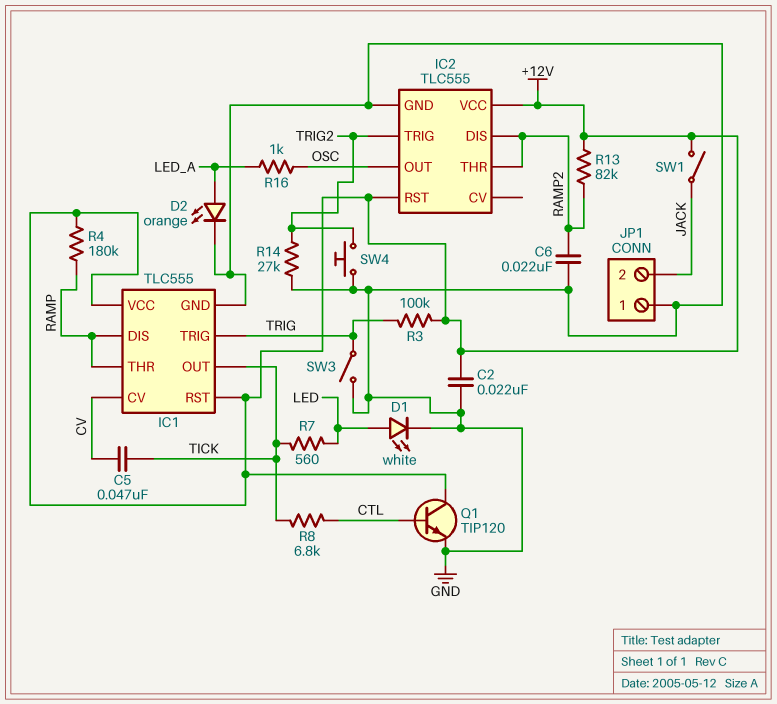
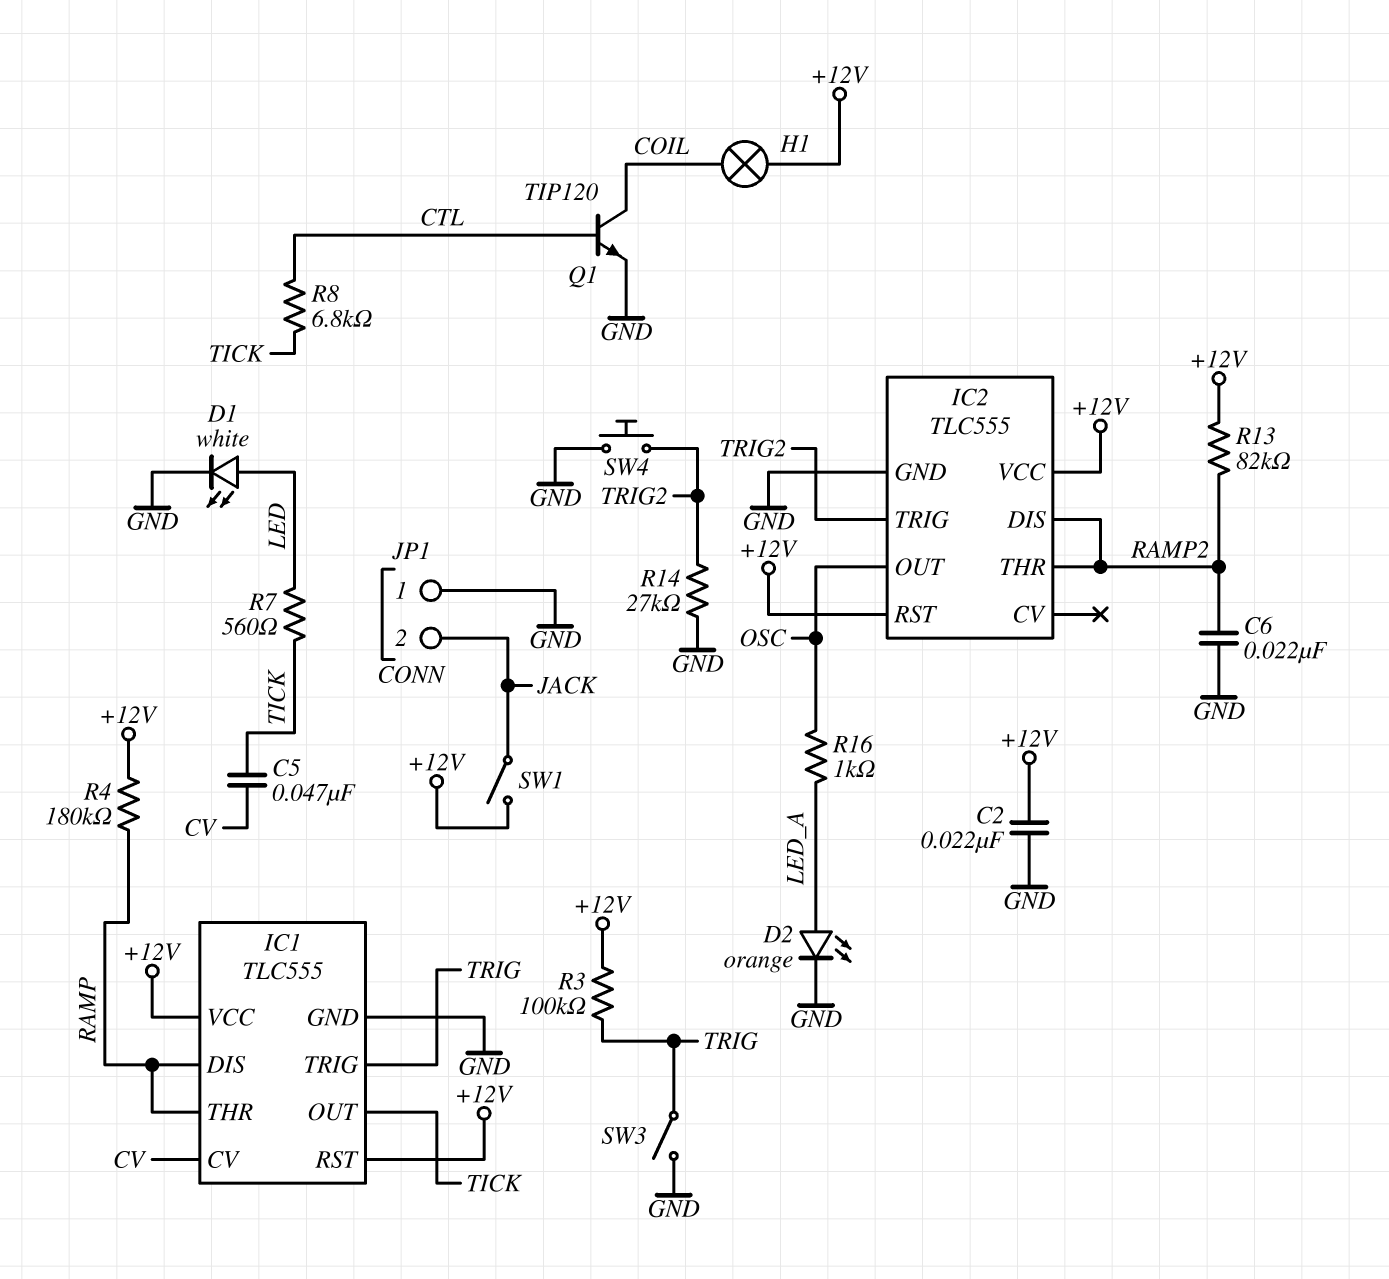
H1: none -> lamp (+12V, COIL)
Q1: NPN TIP120 (B CTL, C +12V, E GND) -> NPN TIP120 (B CTL, C COIL, E GND)

